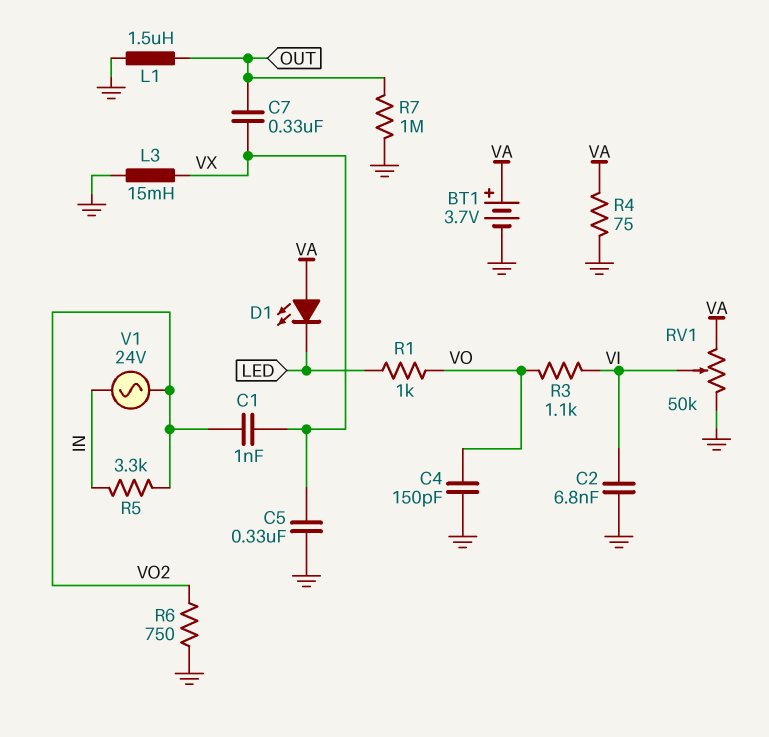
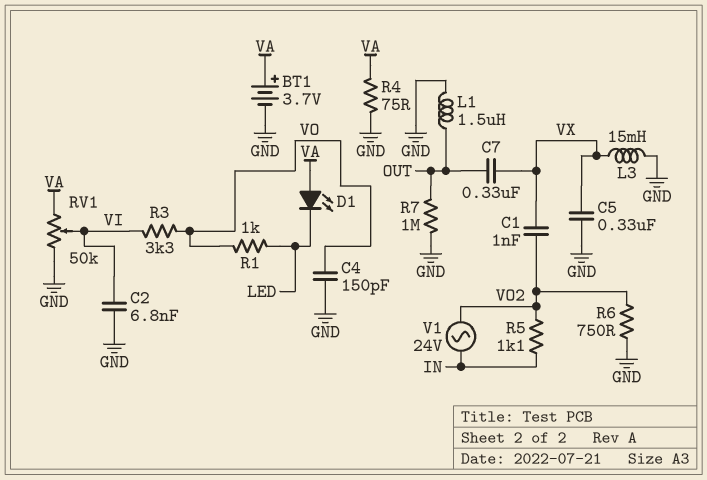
R3: 1.1k (VI, VO) -> 3.3k (VI, VO)
R5: 3.3k (IN, VO2) -> 1.1k (IN, VO2)

